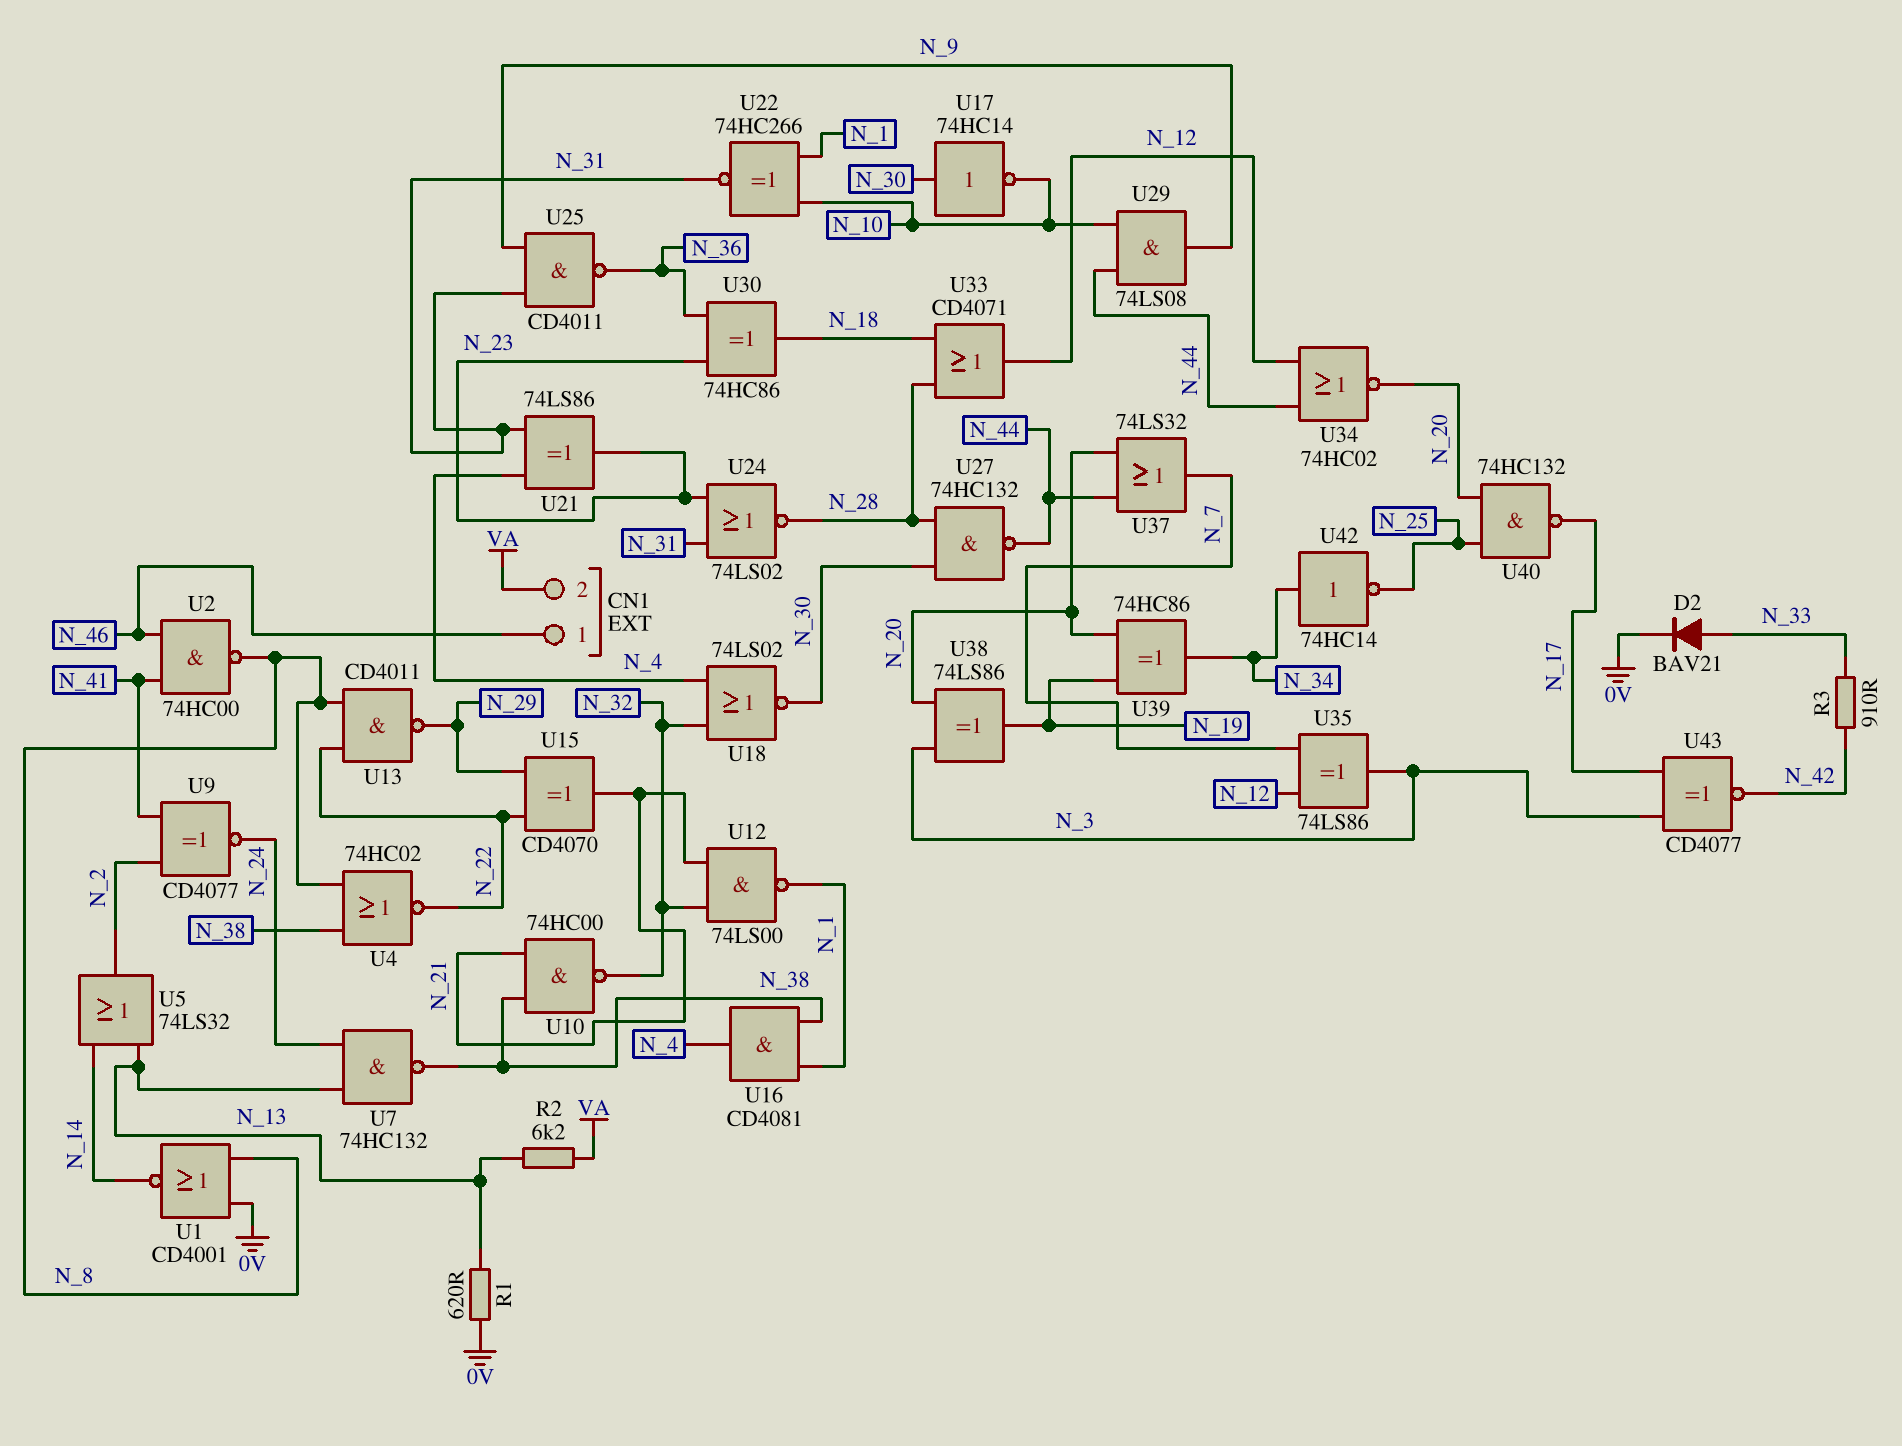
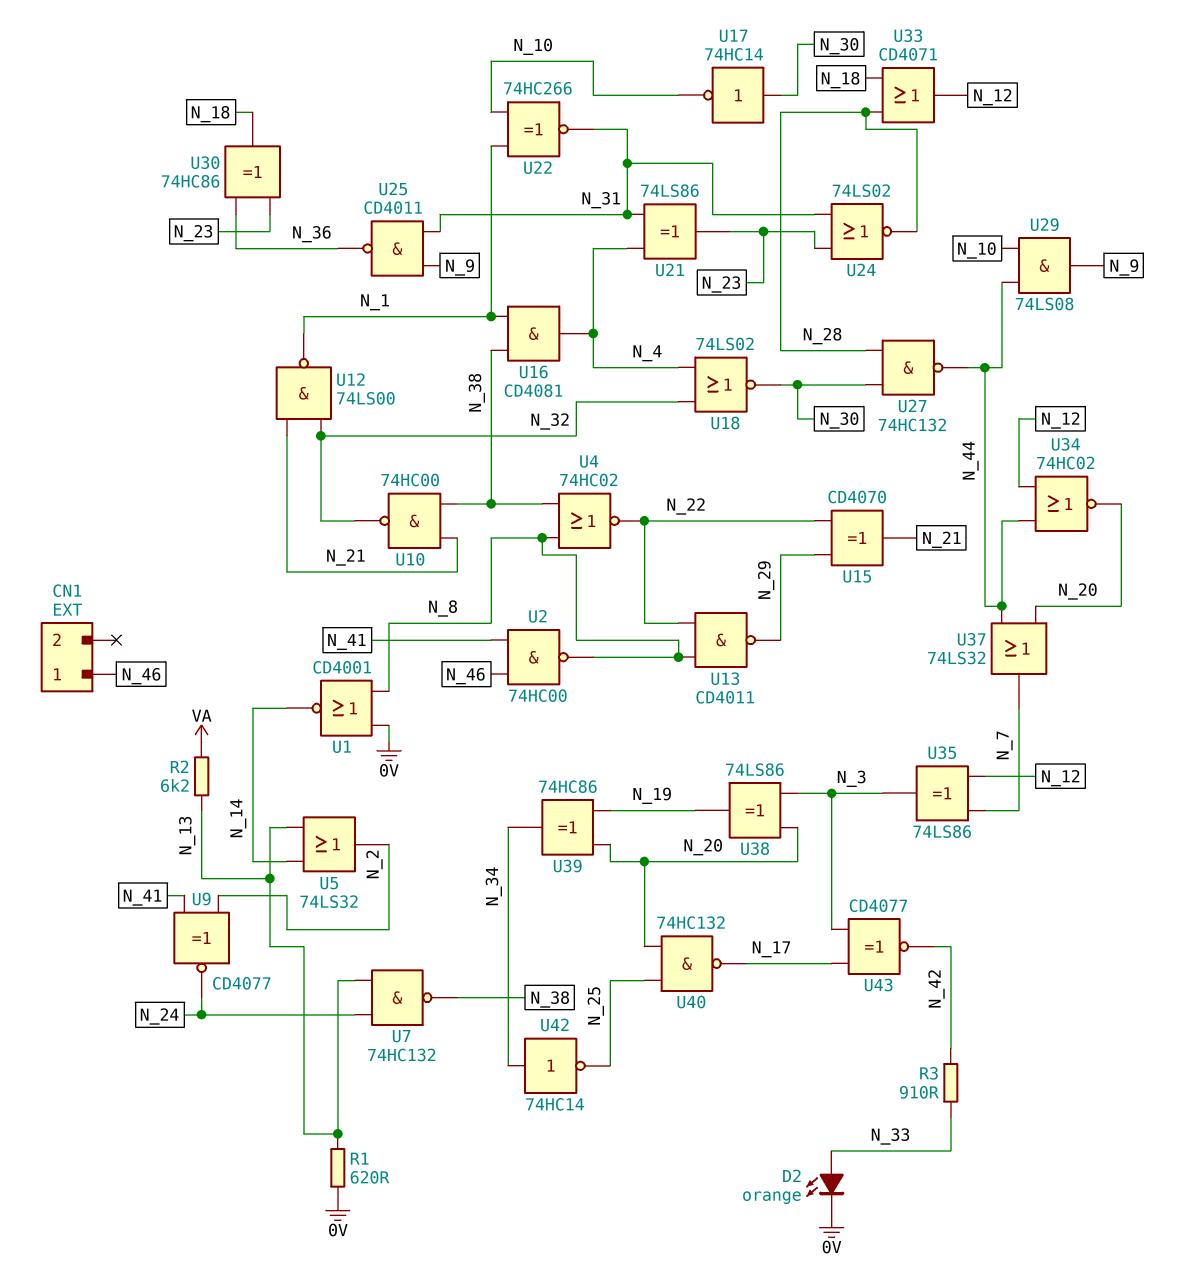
CN1 pin 2: VA -> none
D2: diode BAV21 (A N_33, K 0V) -> LED orange (A N_33, K 0V)

